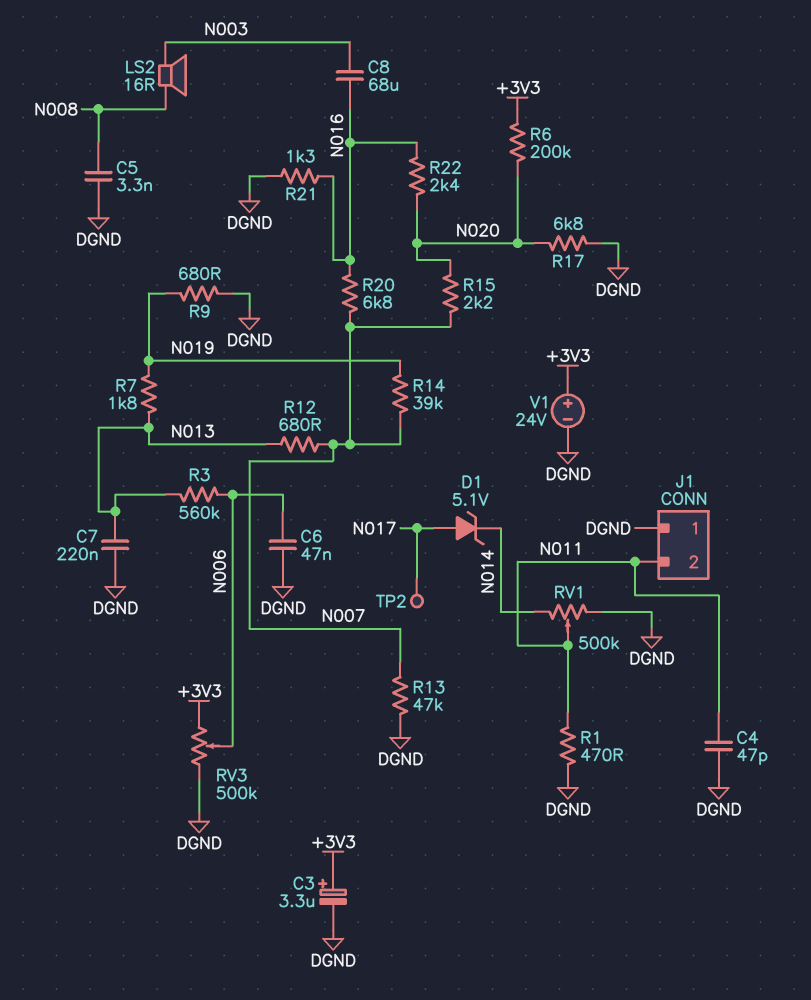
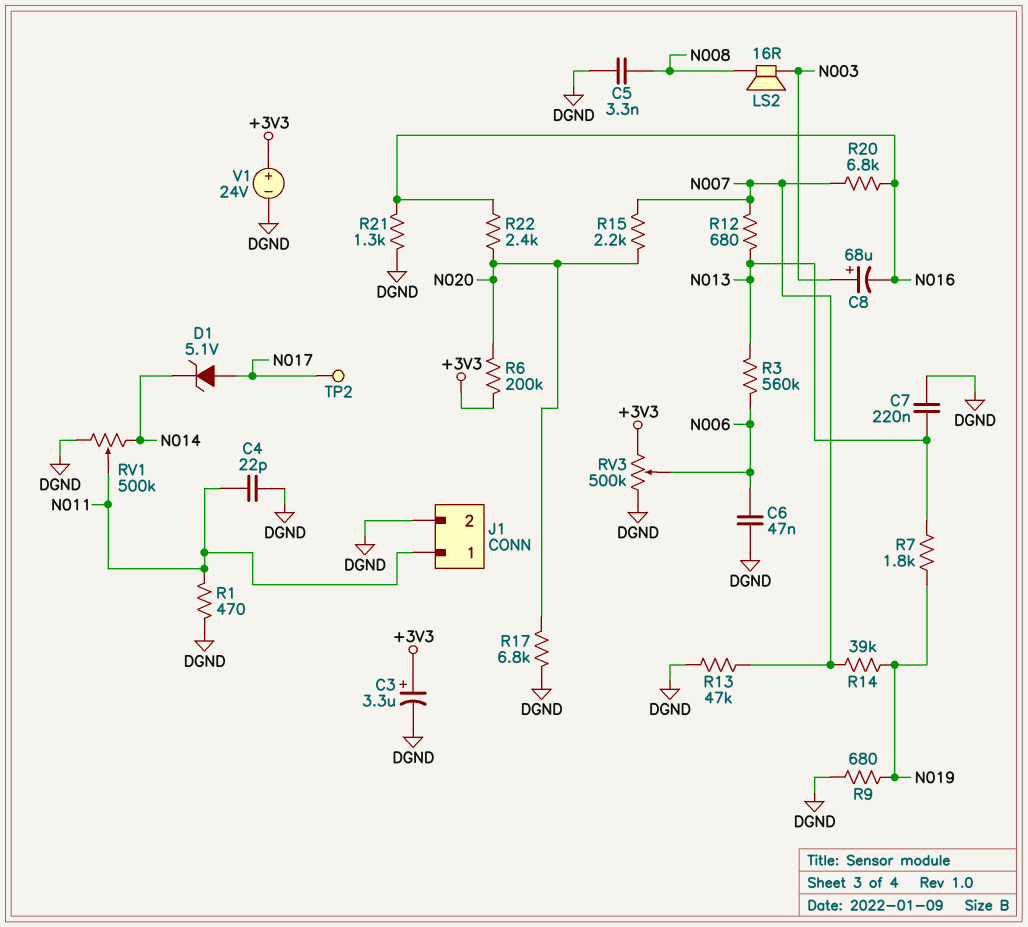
C4: 47pF (DGND, N011) -> 22pF (DGND, N011)
C8: 68uF (N003, N016) -> 68uF (plus N003, minus N016)
J1 pin 1: DGND -> N011
J1 pin 2: N011 -> DGND

